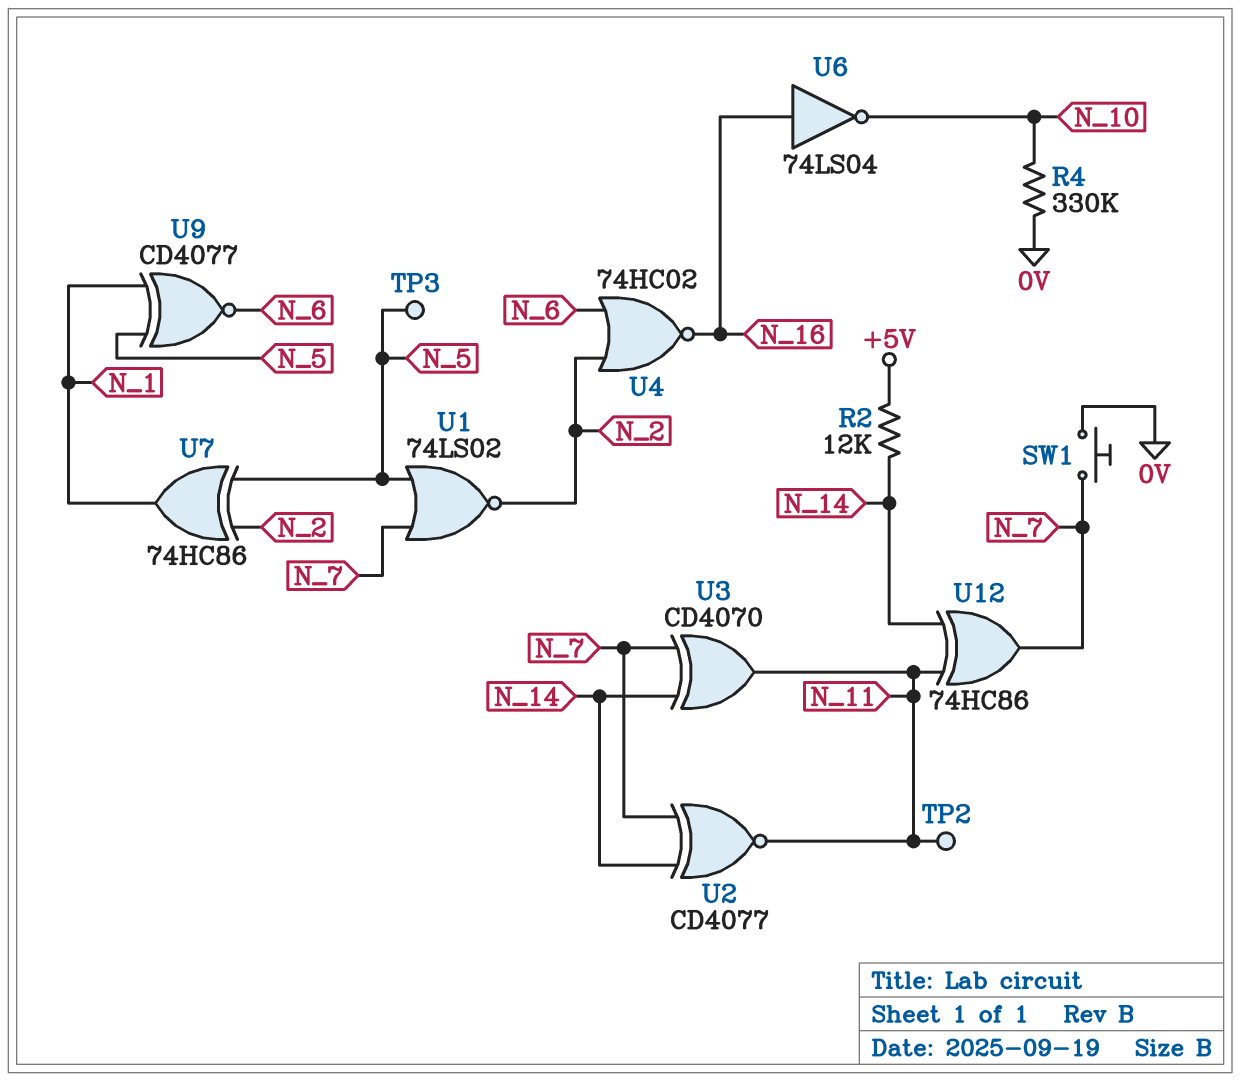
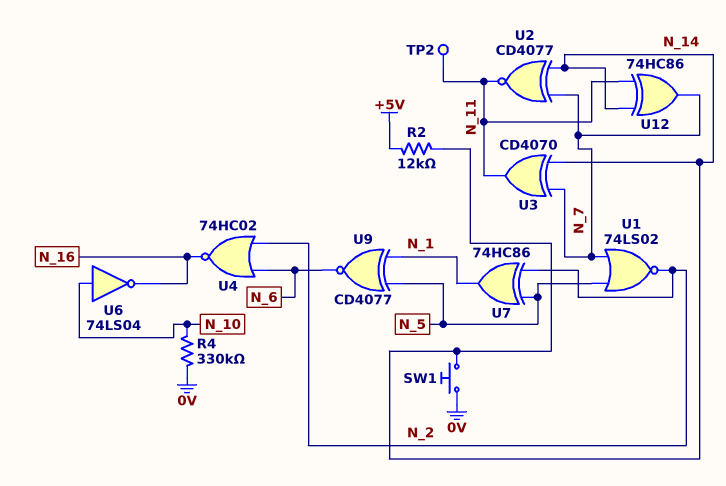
SW1: button (0V, N_7) -> button (0V, N_14)
TP3: test point (N_5) -> none
U6: NOT 74LS04 (in N_16, out N_10) -> NOT 74LS04 (in N_10, out N_16)

